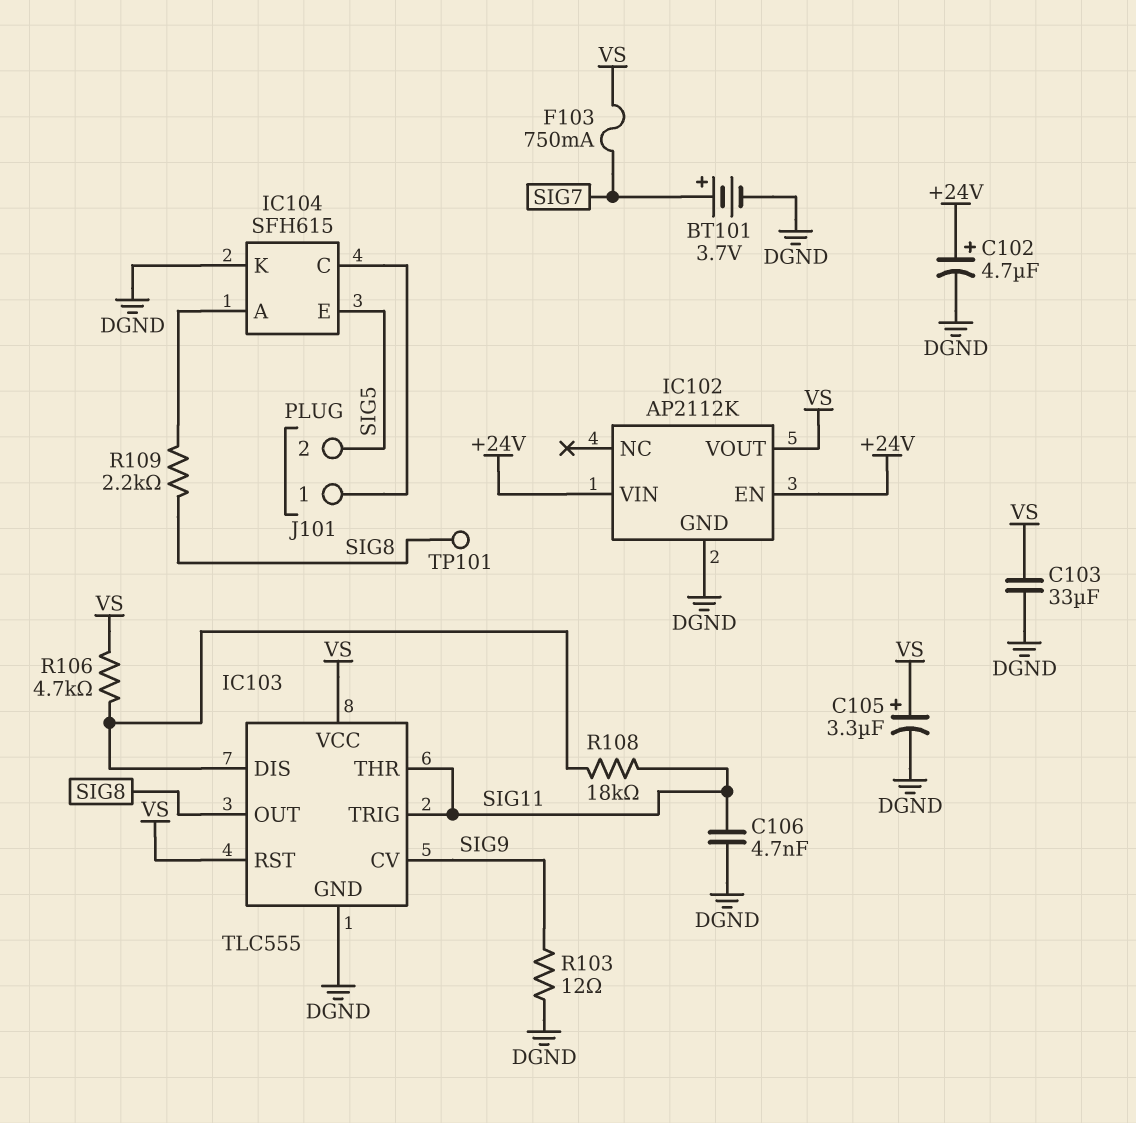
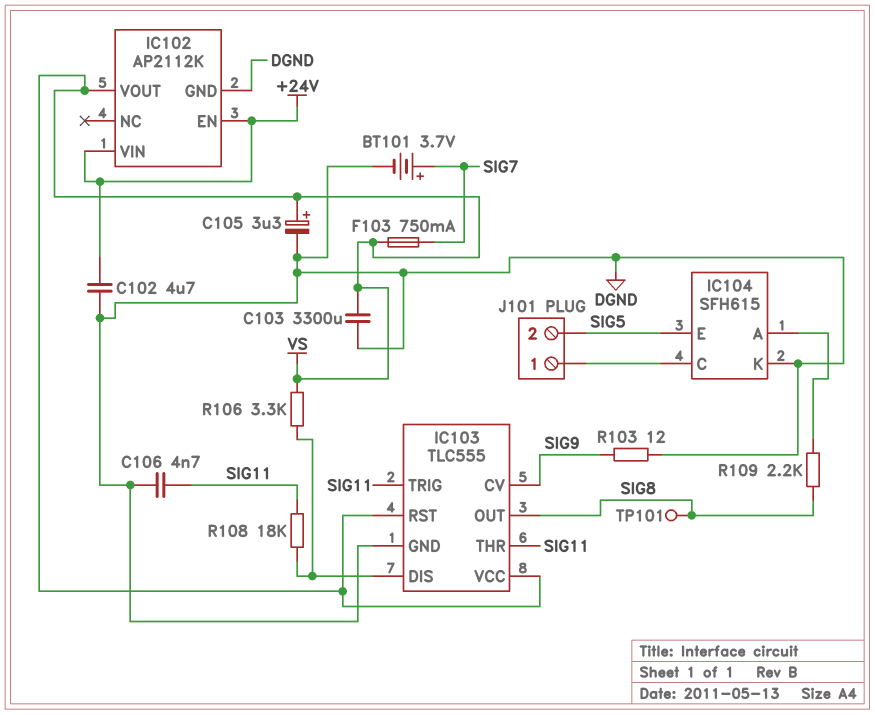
C102: 4.7uF (plus +24V, minus DGND) -> 4.7uF (+24V, DGND)
C103: 33uF (DGND, VS) -> 3300uF (DGND, VS)
R106: 4.7k (IC103/DIS, VS) -> 3.3k (IC103/DIS, VS)

